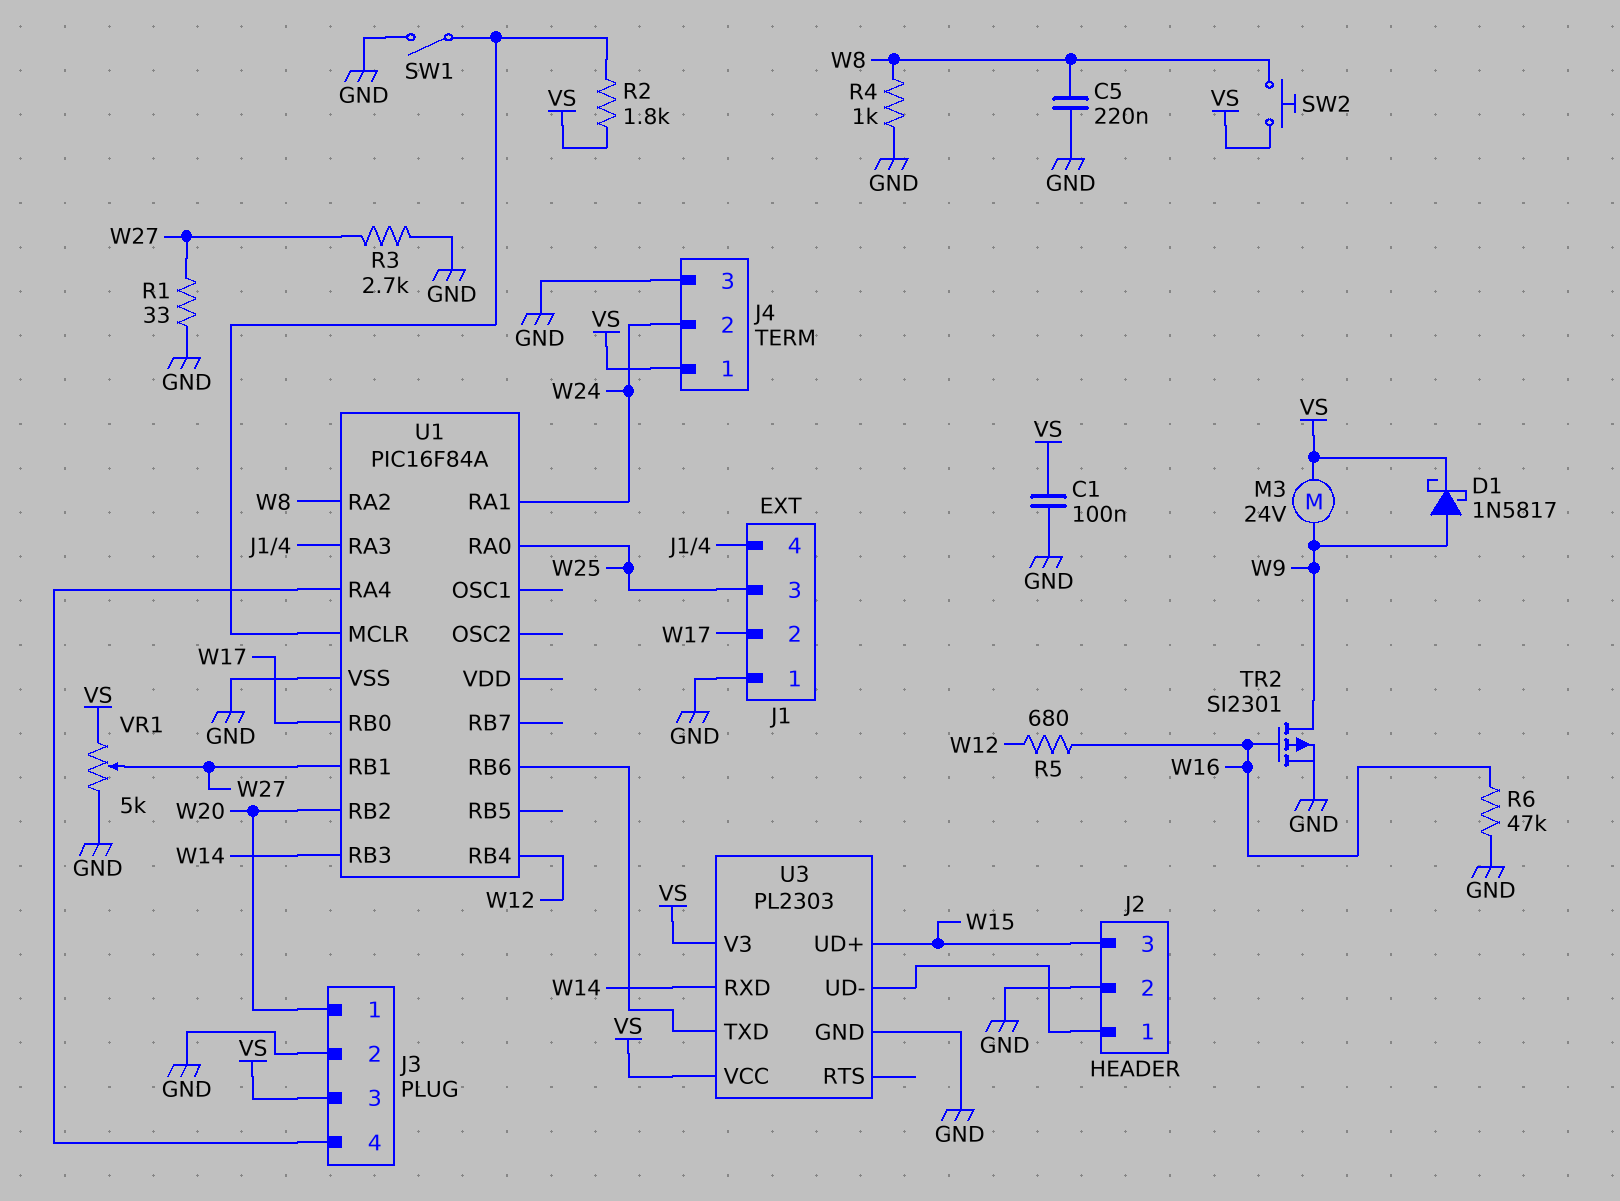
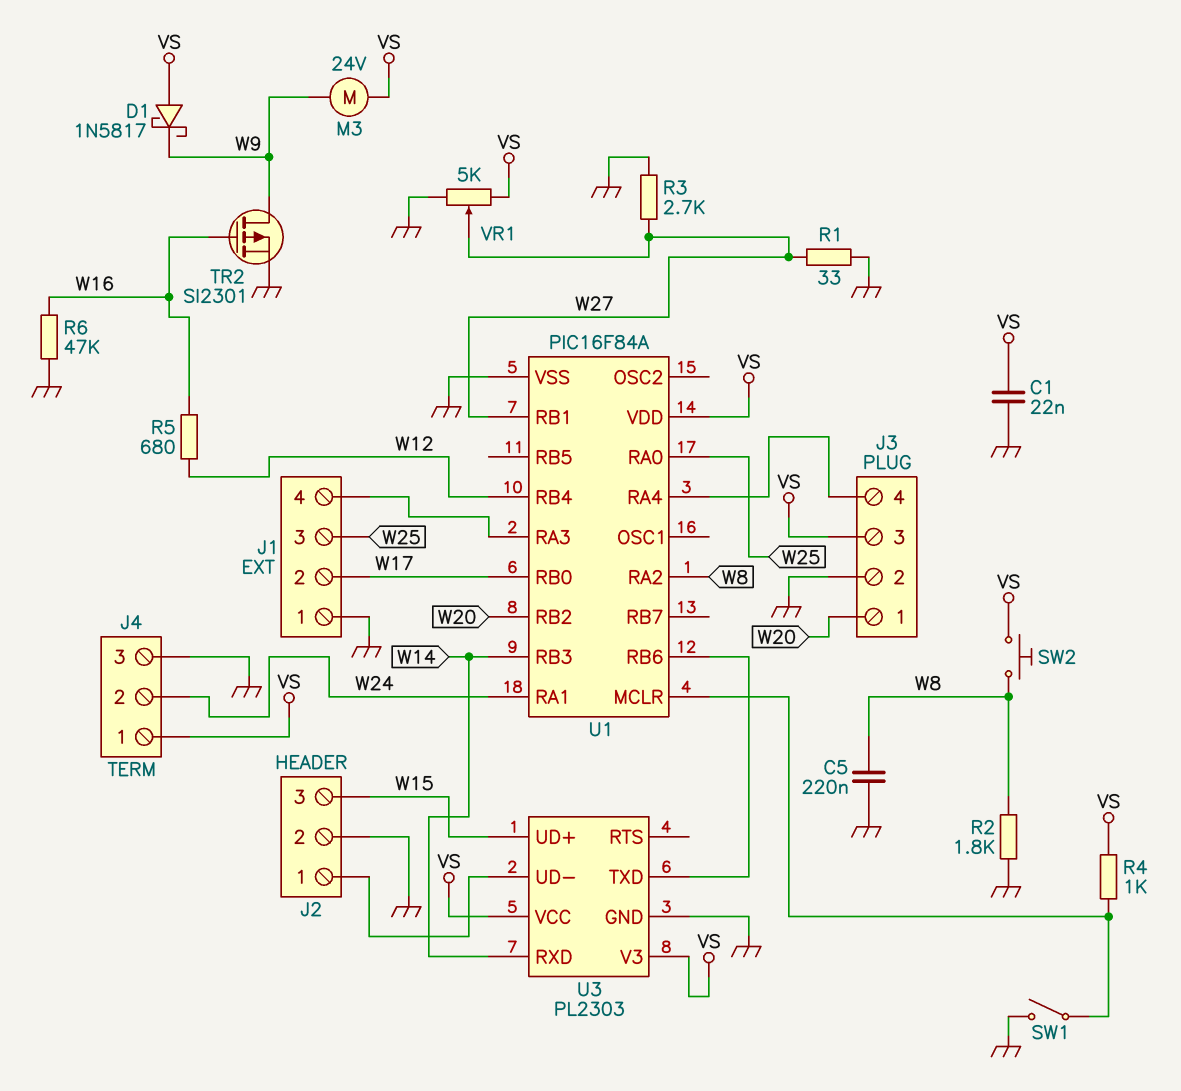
C1: 100nF (GND, VS) -> 22nF (GND, VS)
D1: schottky 1N5817 (A W9, K VS) -> schottky 1N5817 (A VS, K W9)
R2: 1.8k (U1/MCLR, VS) -> 1.8k (GND, W8)
R4: 1k (GND, W8) -> 1k (U1/MCLR, VS)
U1 pin VDD: none -> VS

